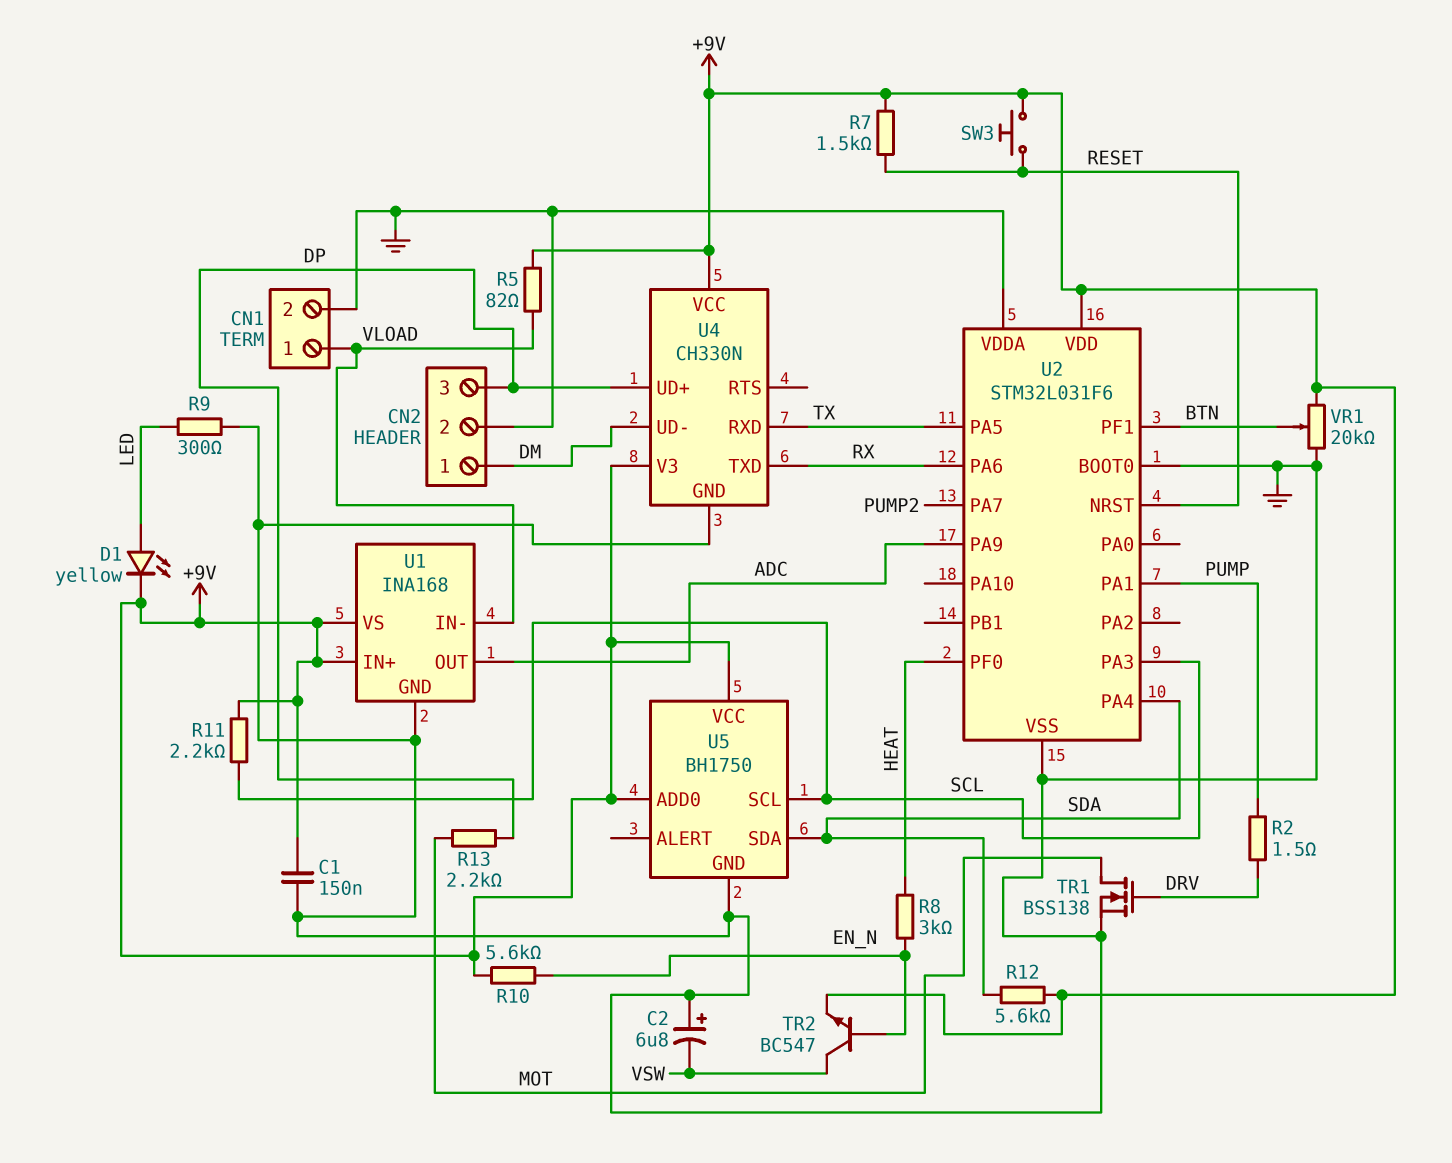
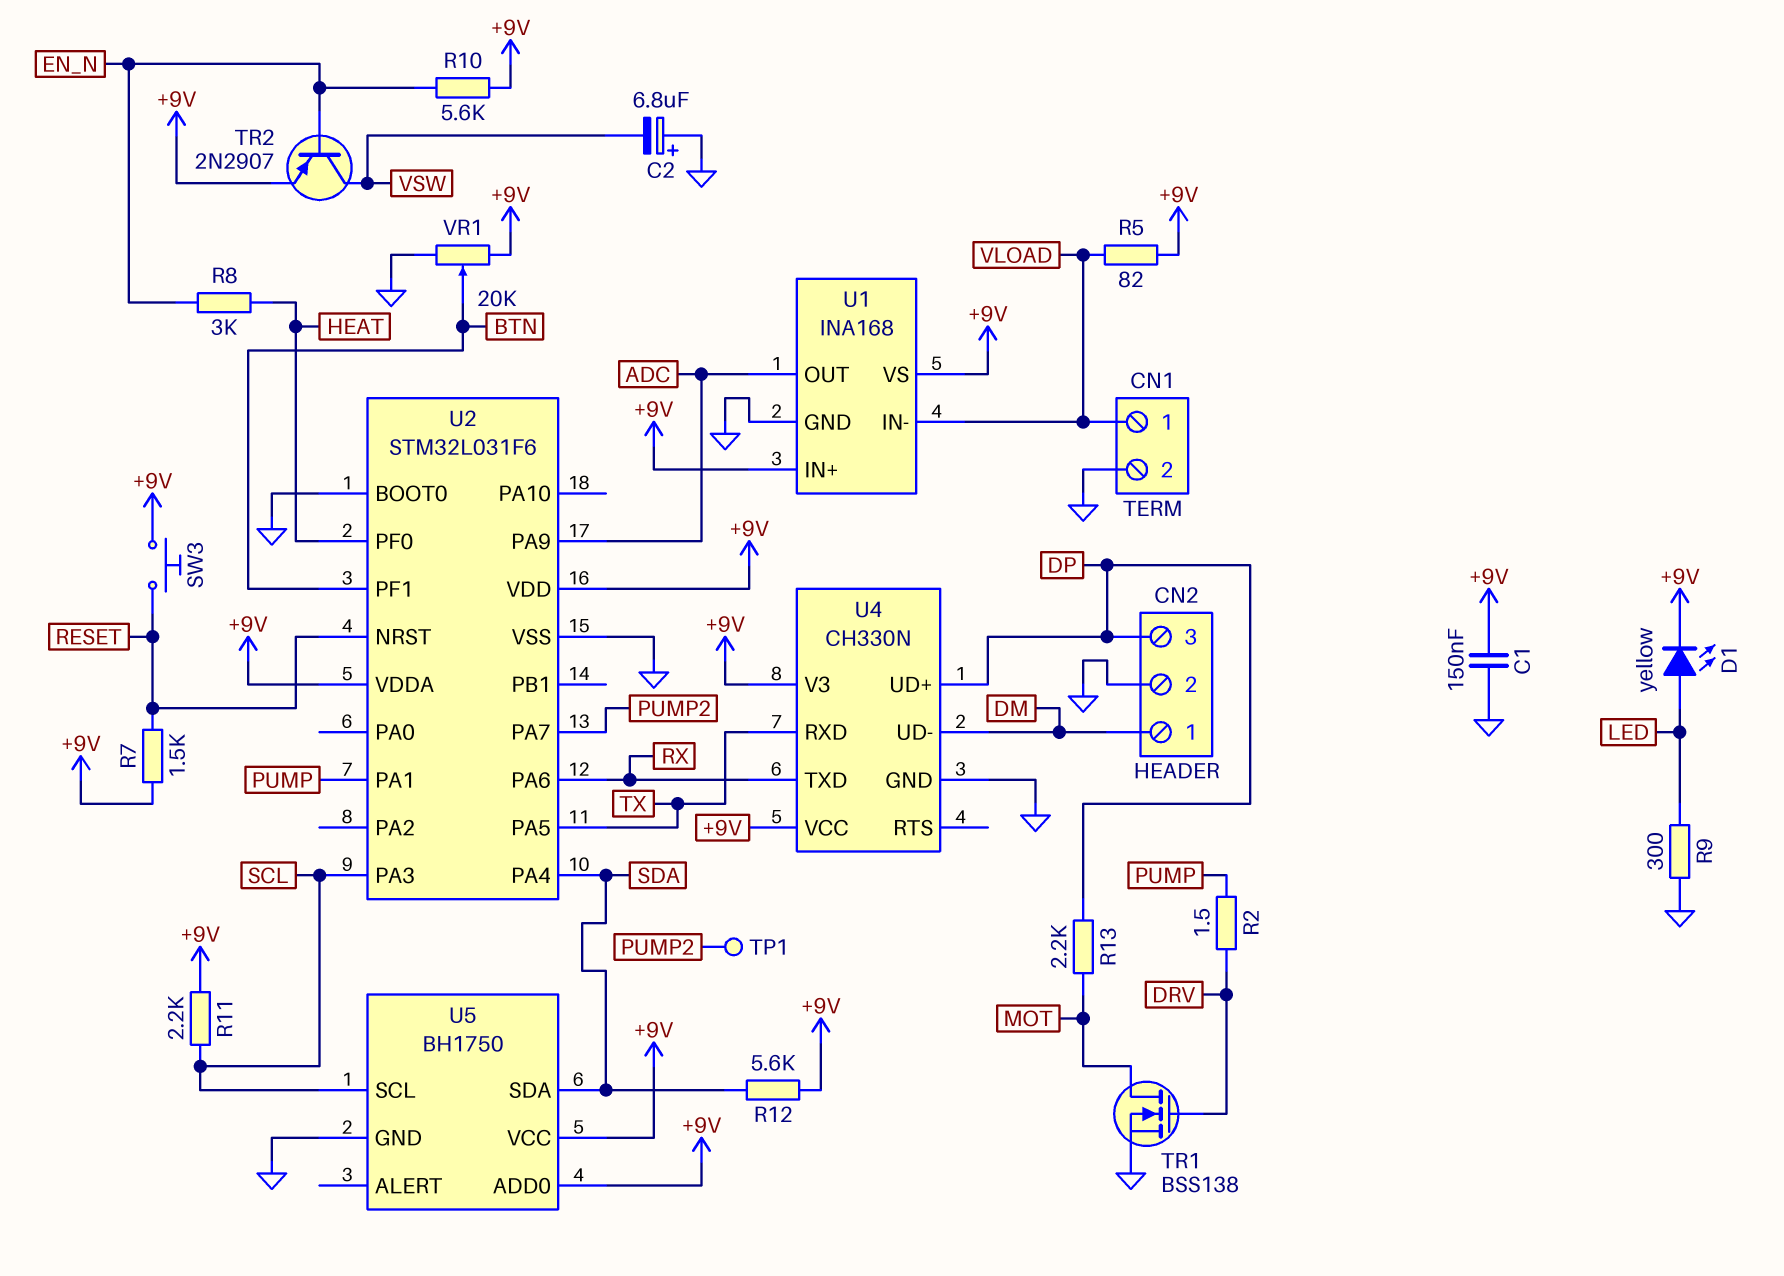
TP1: none -> test point (PUMP2)
TR2: NPN BC547 (B EN_N, C VSW, E +9V) -> PNP 2N2907 (B EN_N, C VSW, E +9V)
U2 pin VDDA: GND -> +9V

